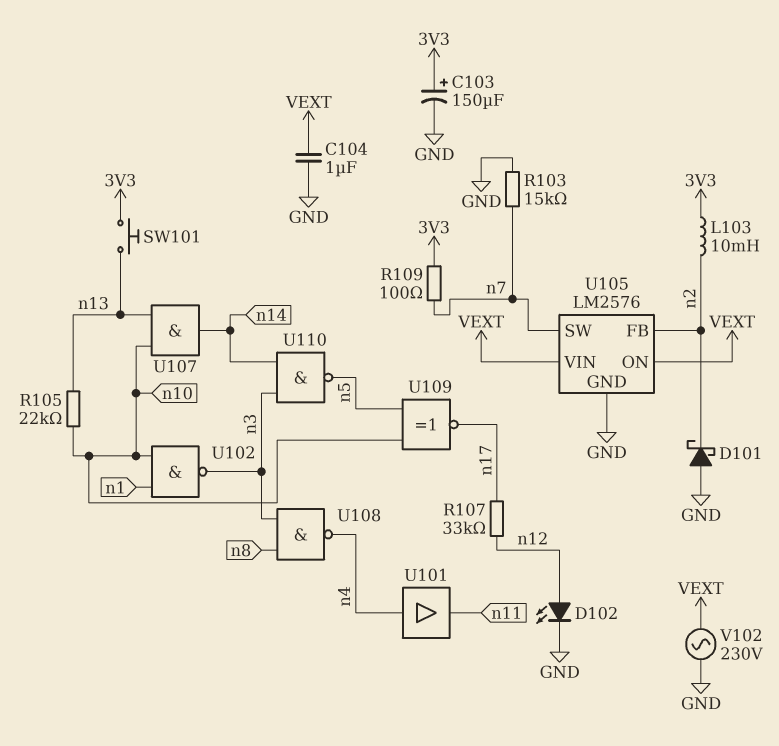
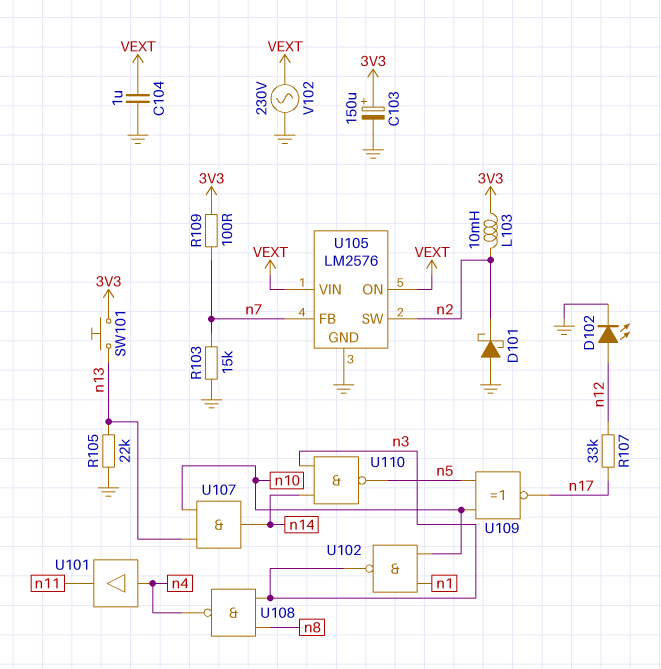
R105: 22k (n10, n13) -> 22k (GND, n13)
U105 pin FB: n2 -> n7
U105 pin SW: n7 -> n2

